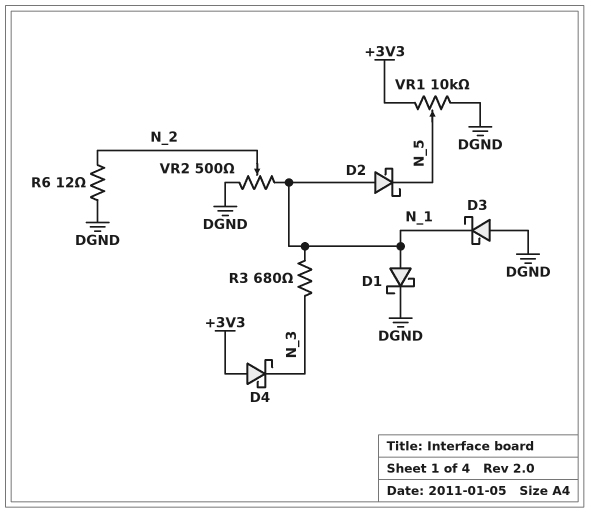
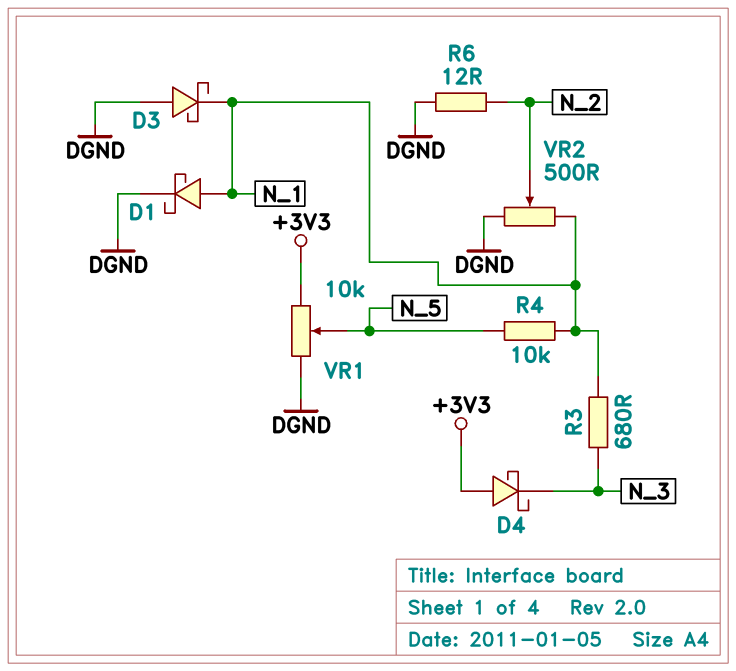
D2: schottky (A N_1, K N_5) -> none
R4: none -> 10k (N_1, N_5)

